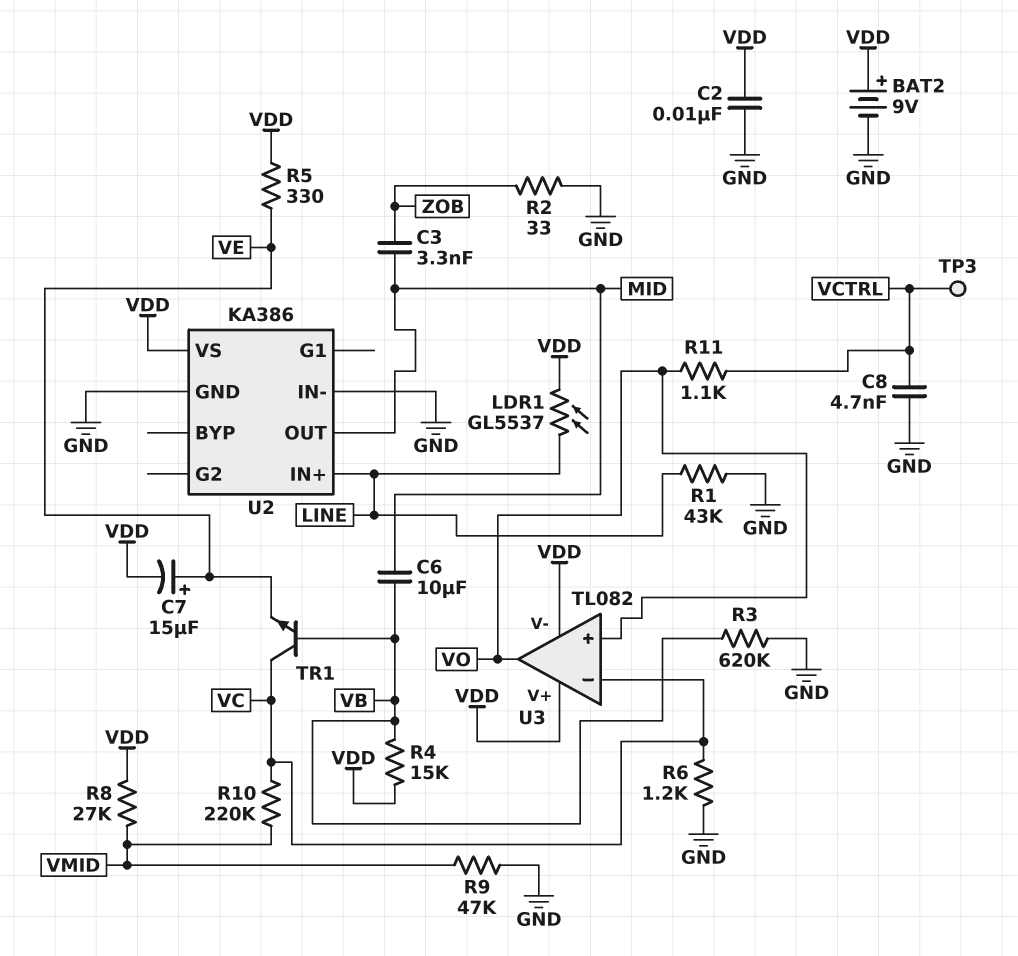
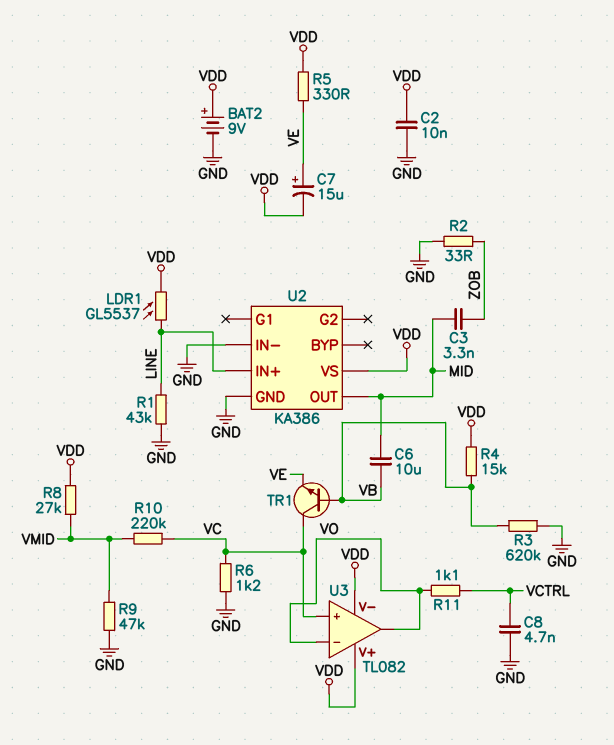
TP3: test point (VCTRL) -> none
U3 pin in+: VO -> VC
U3 pin in-: VC -> VO

